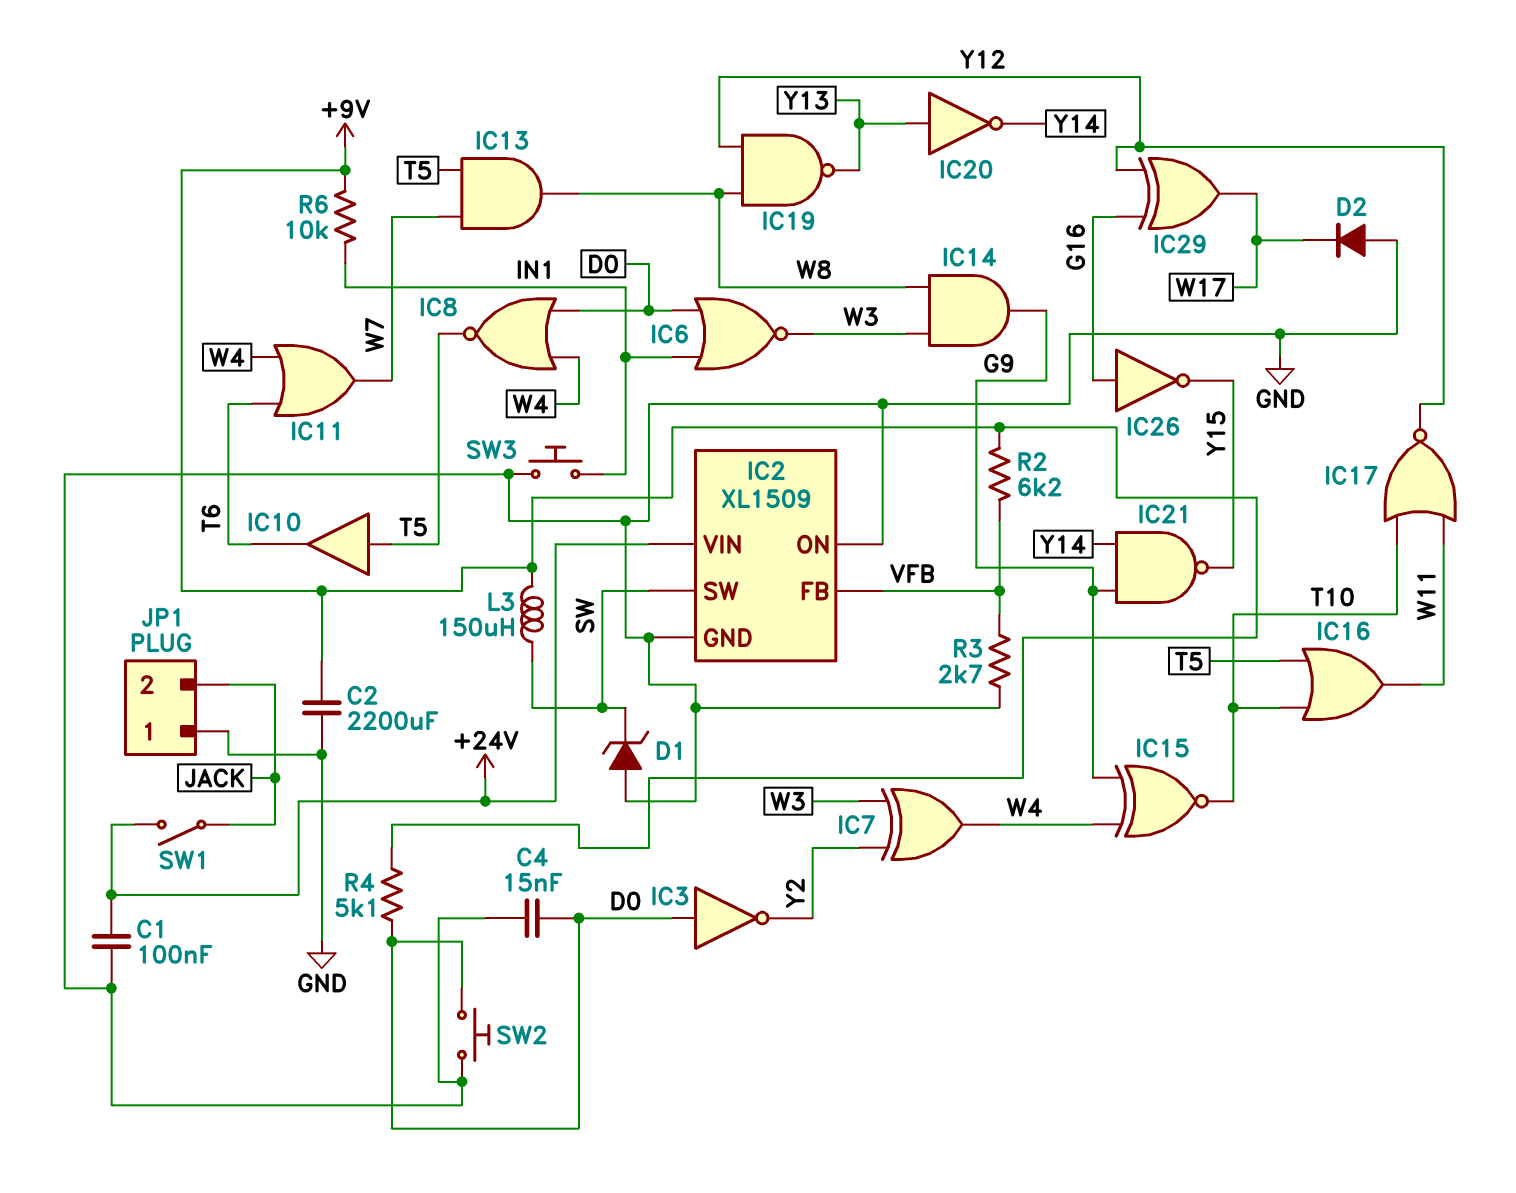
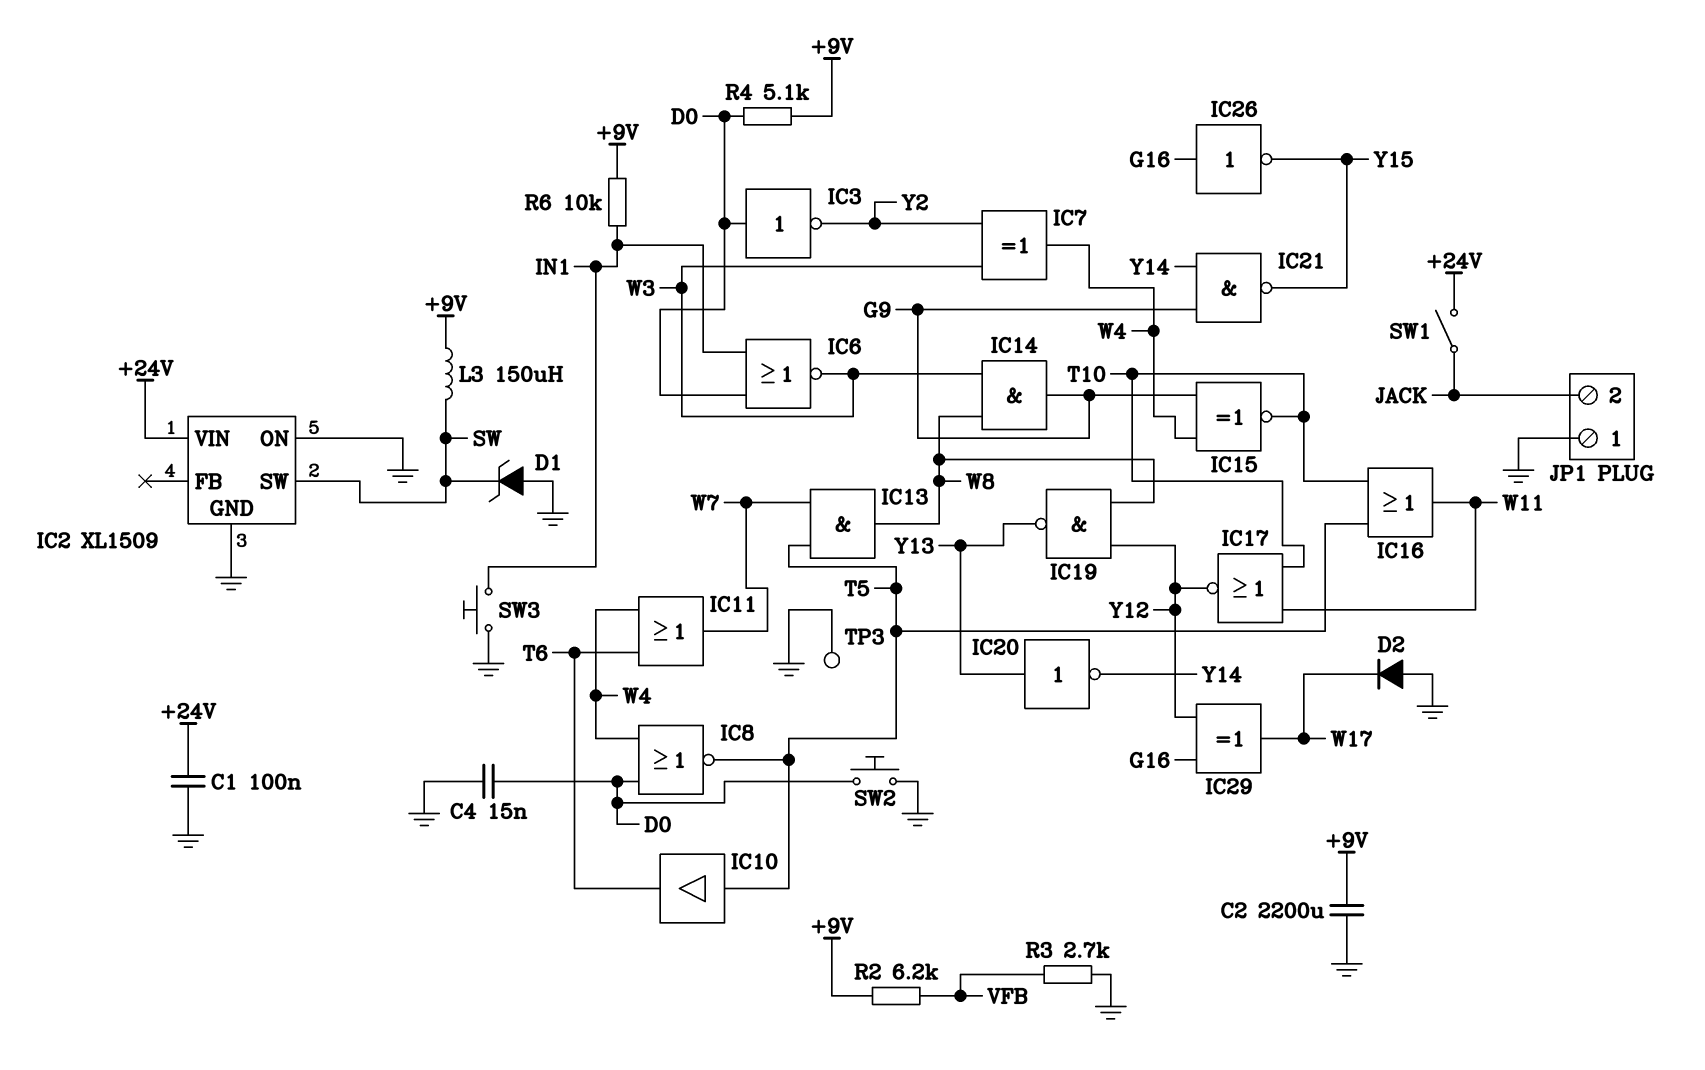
IC2 pin FB: VFB -> none
TP3: none -> test point (GND)

